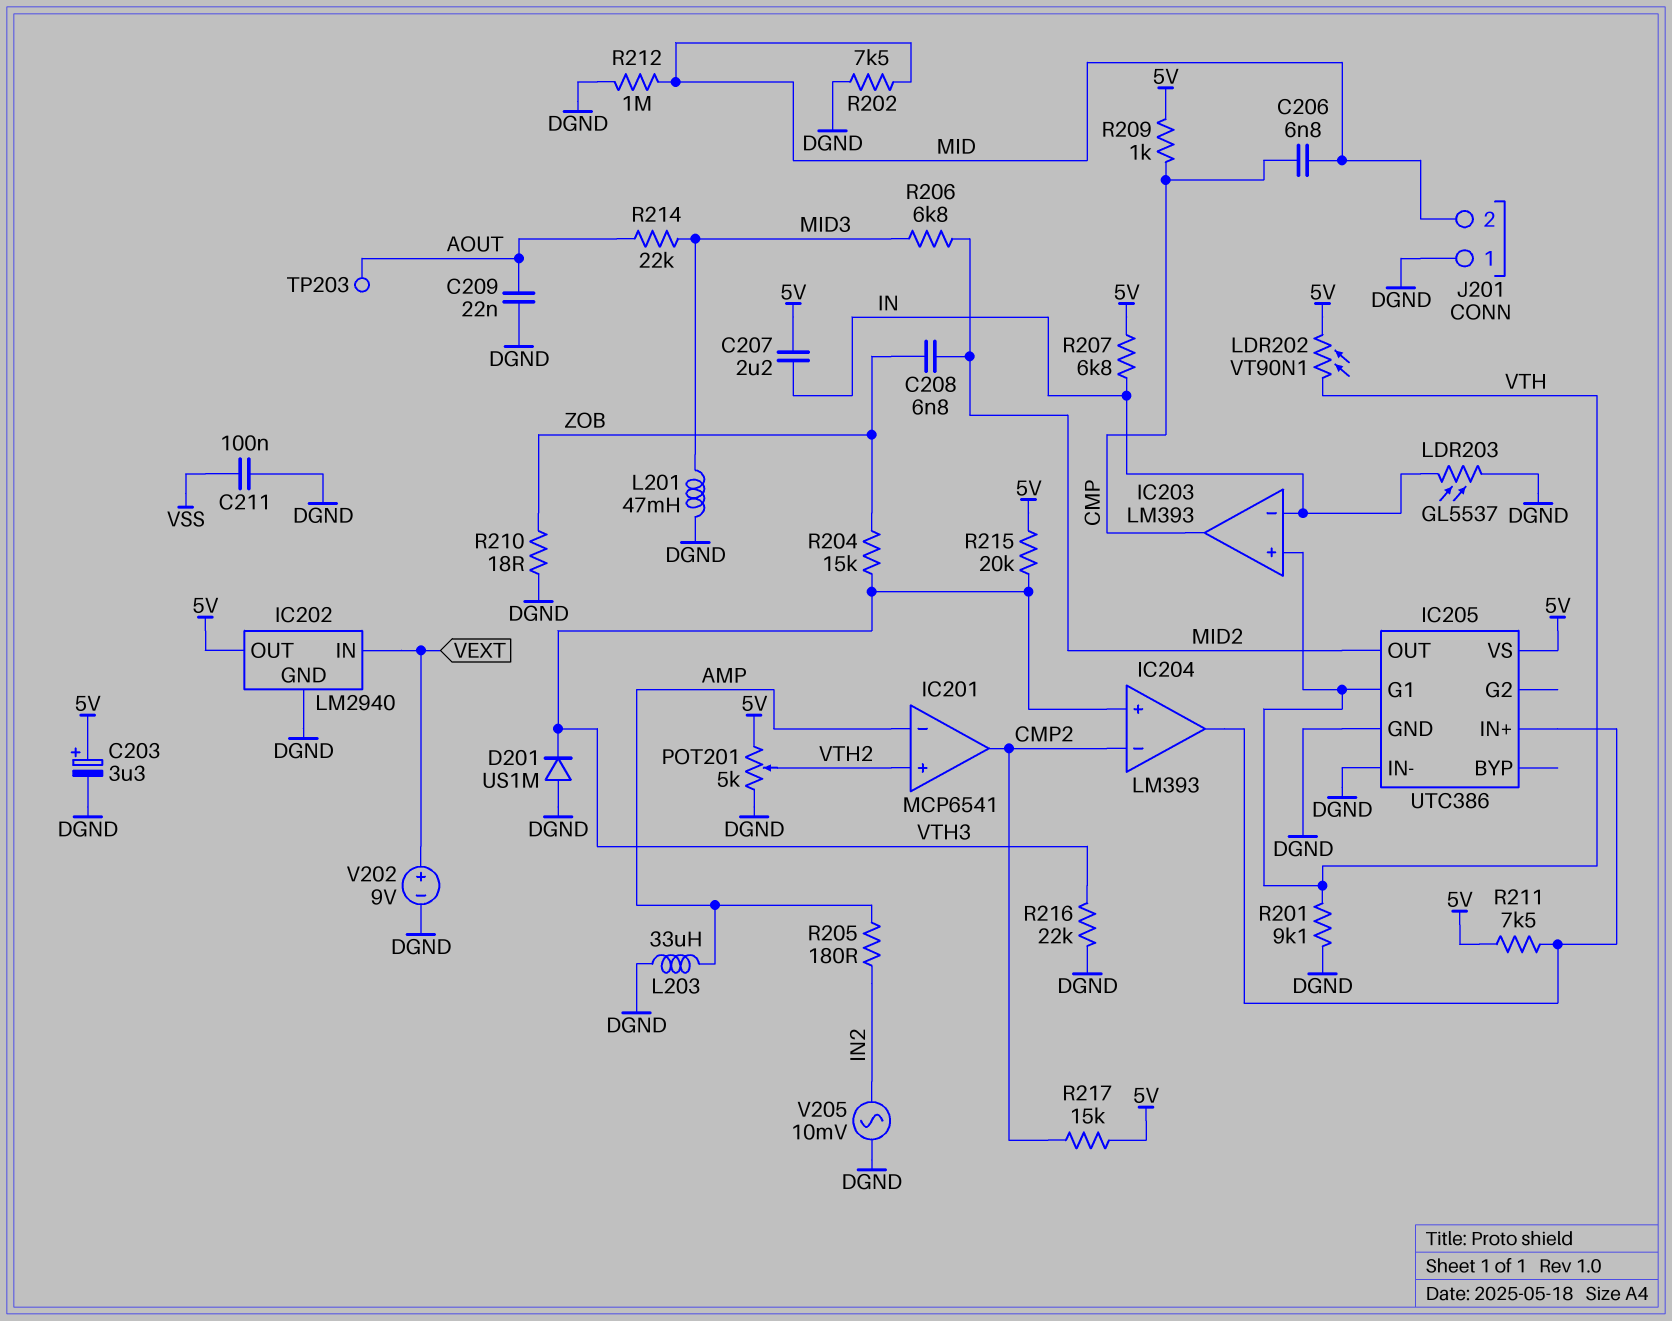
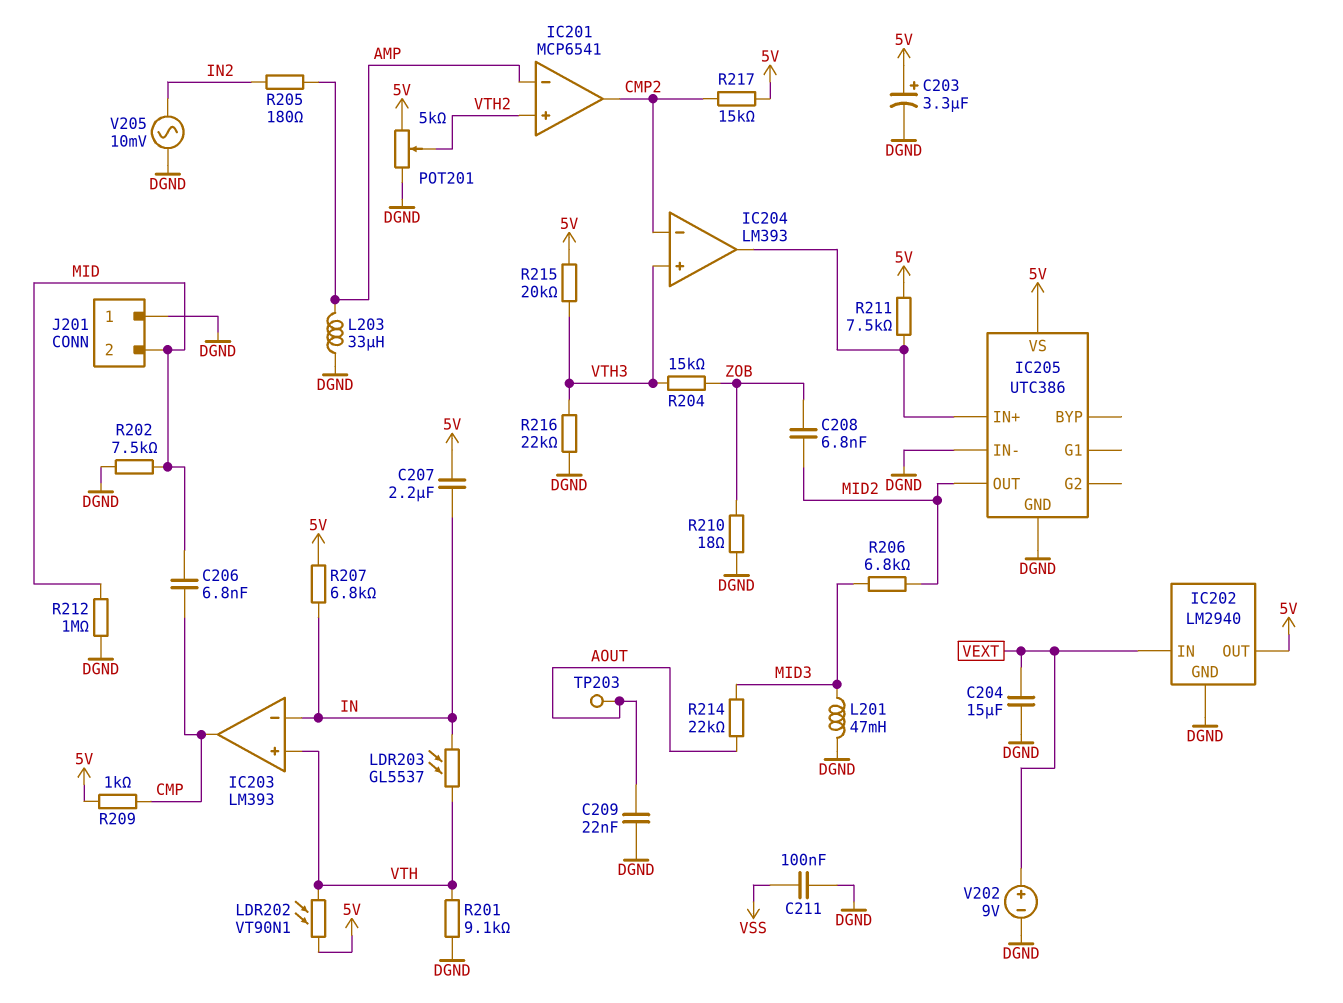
C204: none -> 15uF (DGND, VEXT)
D201: diode US1M (A DGND, K VTH3) -> none
IC205 pin G1: VTH -> none
LDR203: GL5537 (DGND, IN) -> GL5537 (IN, VTH)

